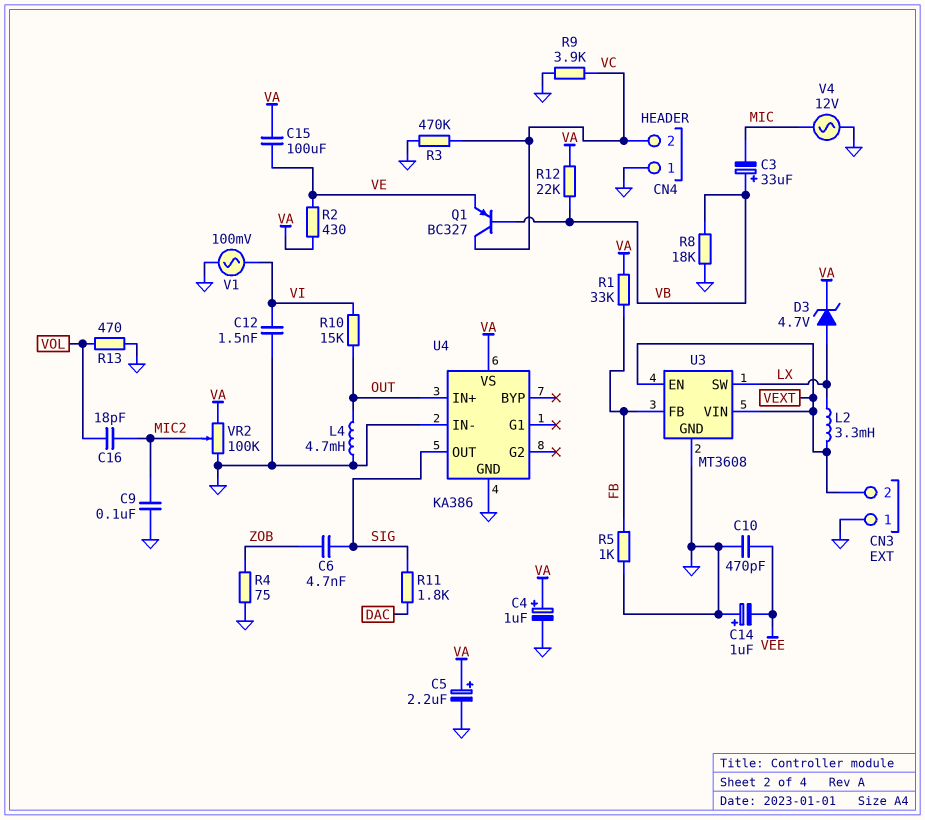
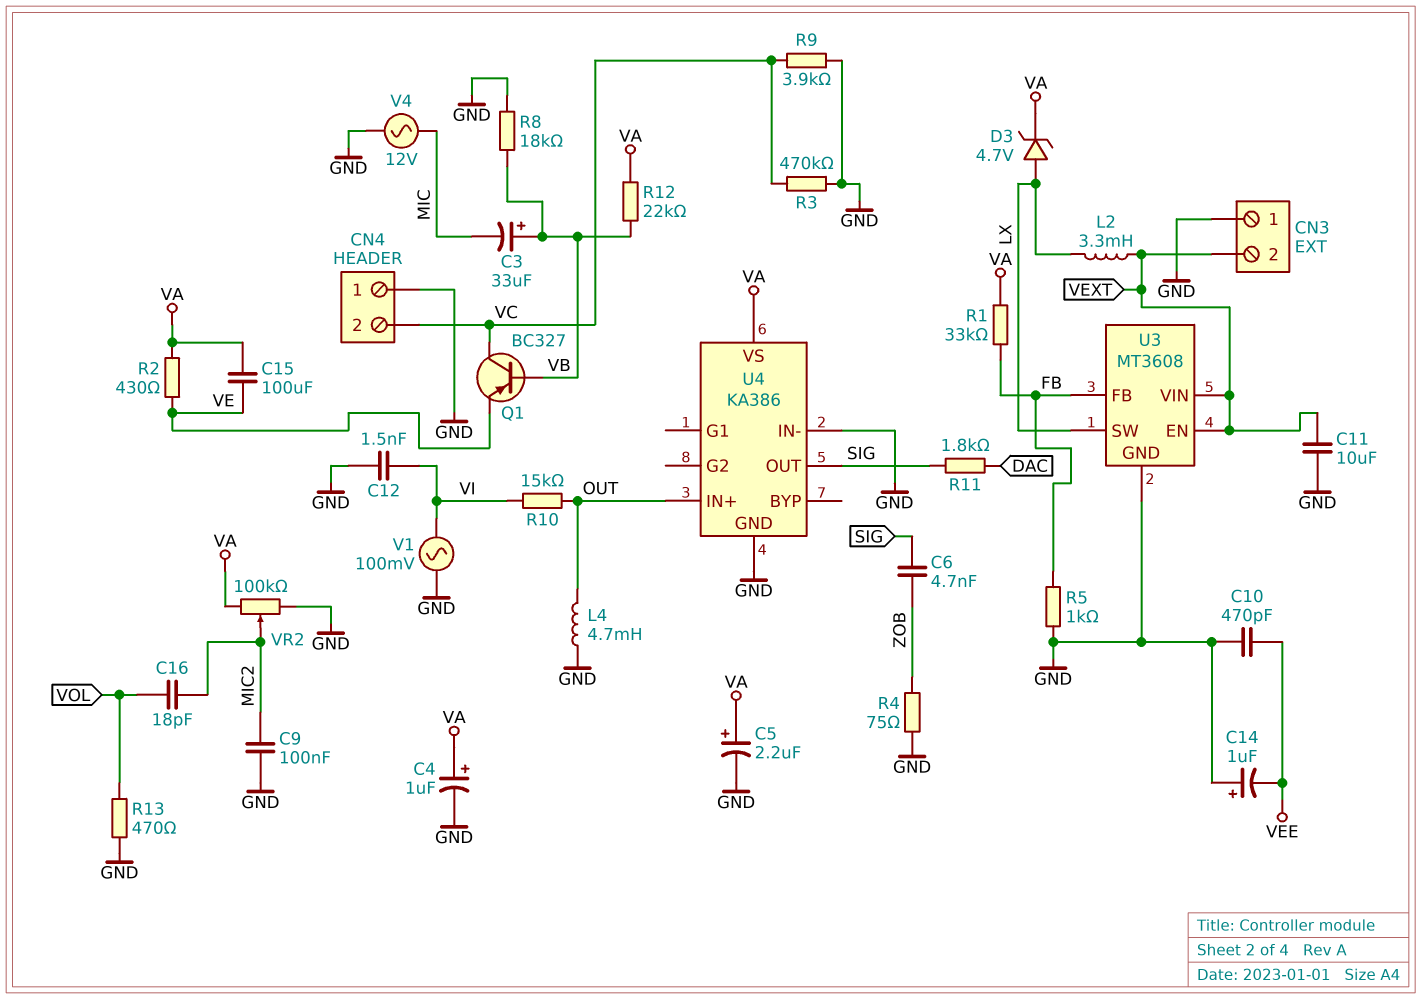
C11: none -> 10uF (GND, VEXT)

